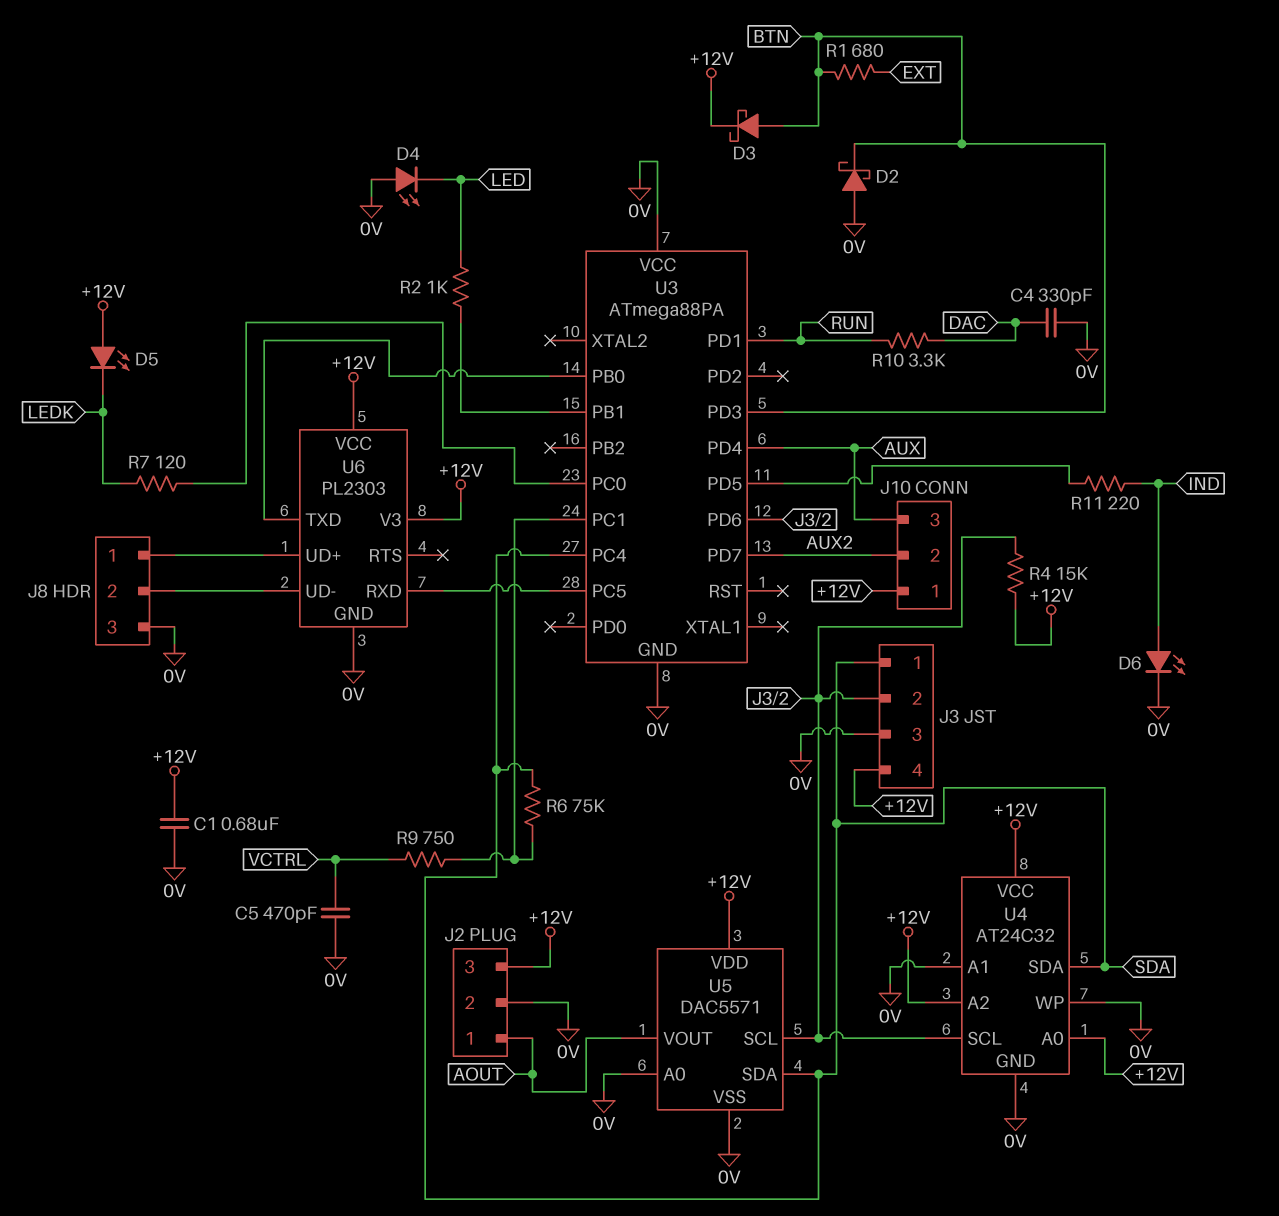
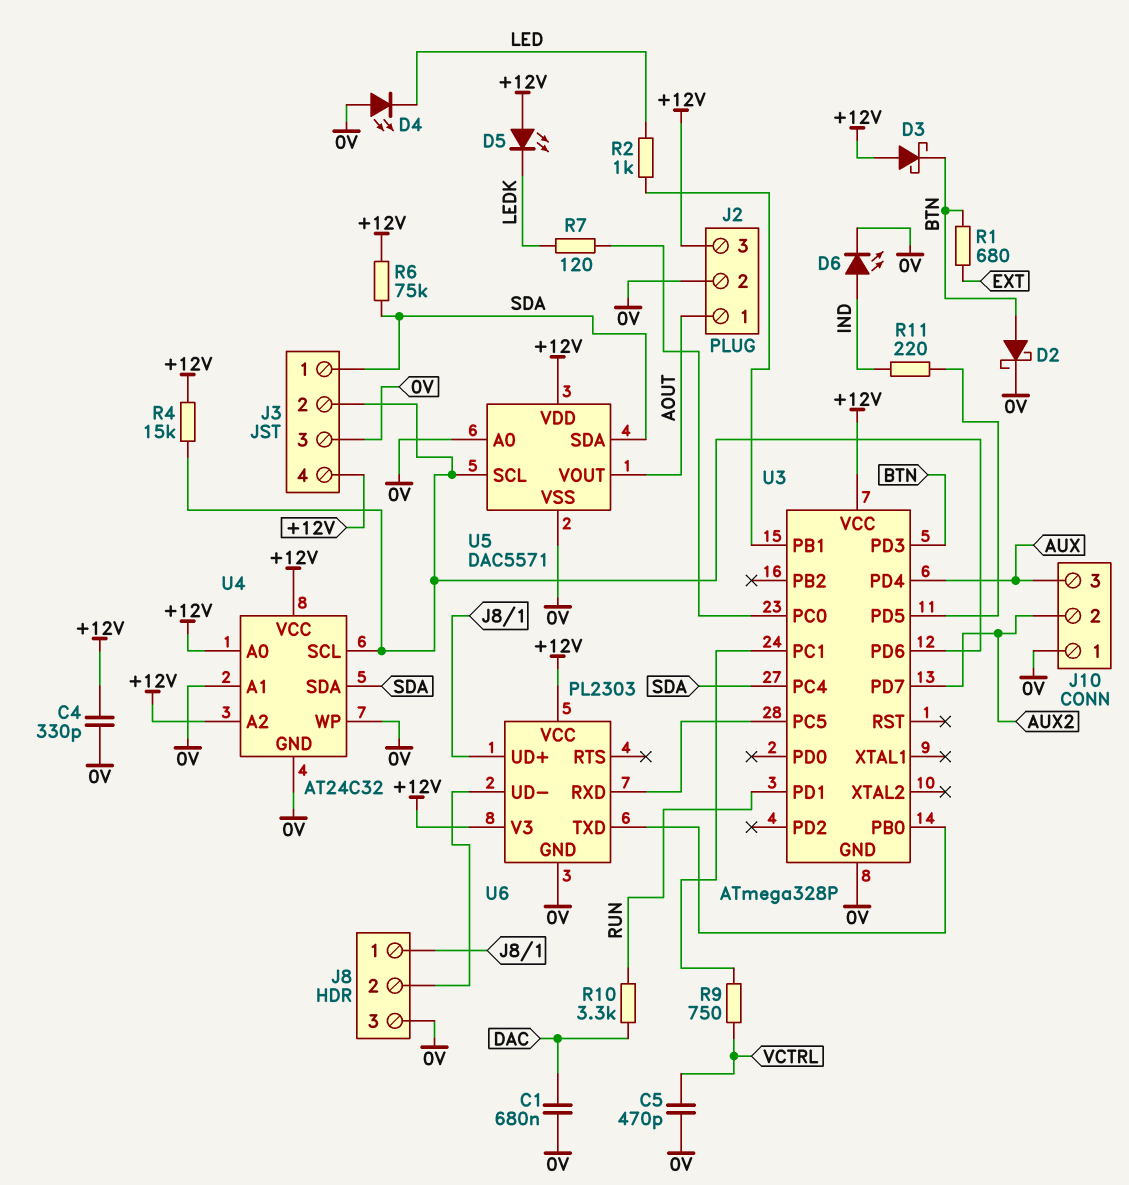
C1: 680nF (+12V, 0V) -> 680nF (0V, DAC)
C4: 330pF (0V, DAC) -> 330pF (+12V, 0V)
D2: schottky (A 0V, K BTN) -> schottky (A BTN, K 0V)
D3: schottky (A BTN, K +12V) -> schottky (A +12V, K BTN)
J10 pin 1: +12V -> 0V
R6: 75k (SDA, U3/PC1) -> 75k (+12V, SDA)
U3: ATmega88PA -> ATmega328P
U3 pin VCC: 0V -> +12V

